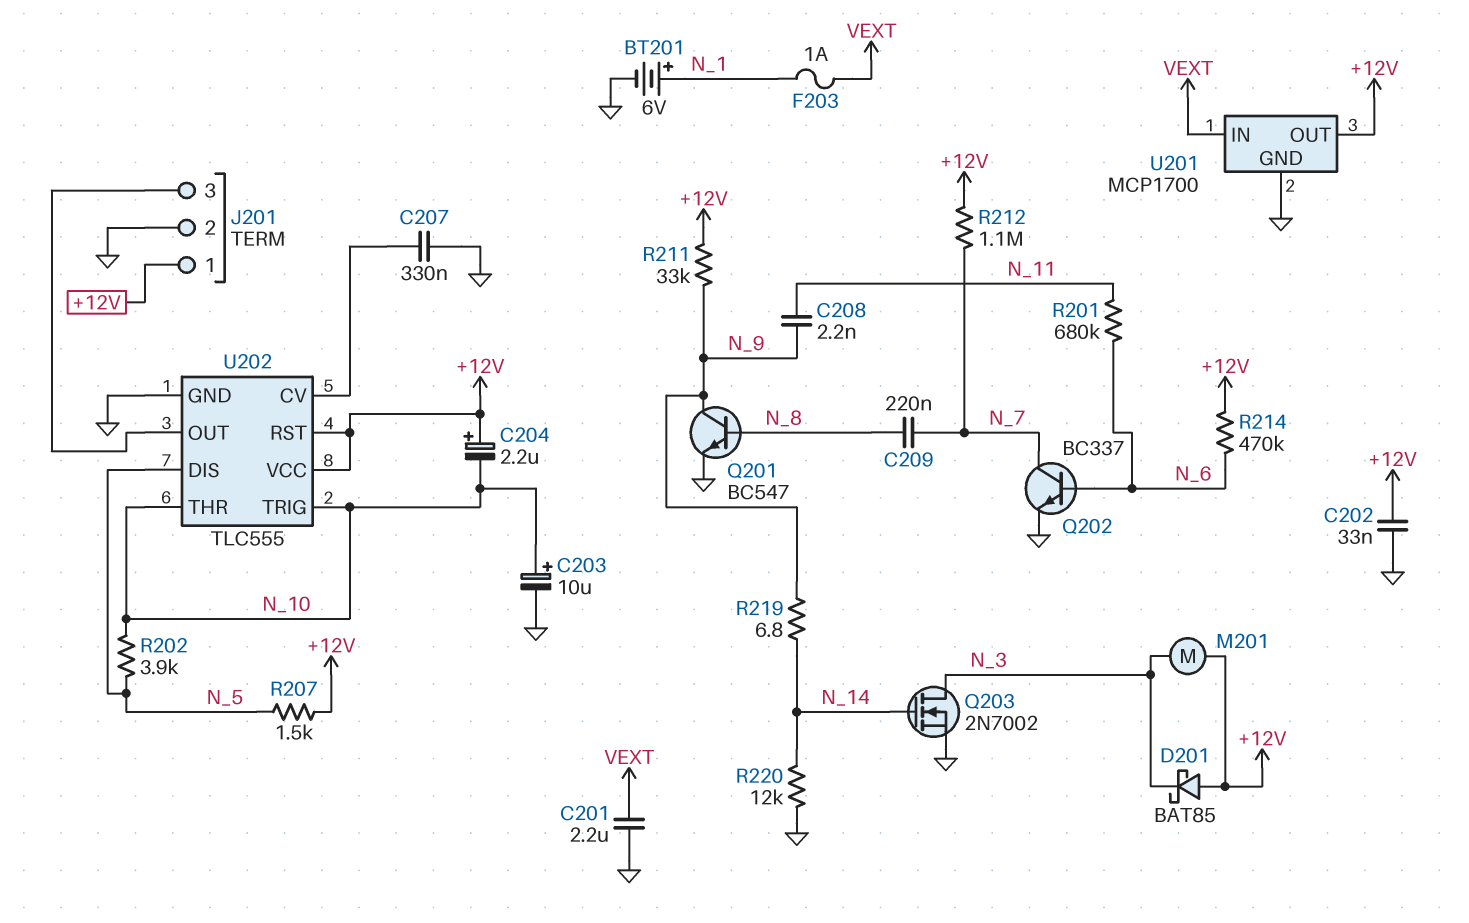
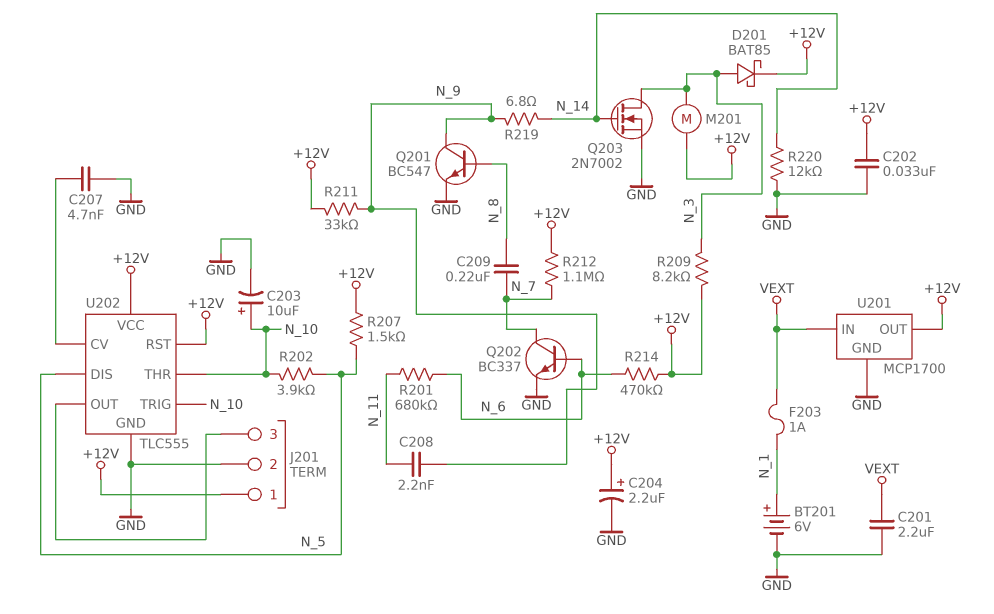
C204: 2.2uF (plus +12V, minus N_10) -> 2.2uF (plus +12V, minus GND)
C207: 330nF (GND, U202/CV) -> 4.7nF (GND, U202/CV)
D201: schottky BAT85 (A +12V, K N_3) -> schottky BAT85 (A N_3, K +12V)
R209: none -> 8.2k (+12V, N_3)

